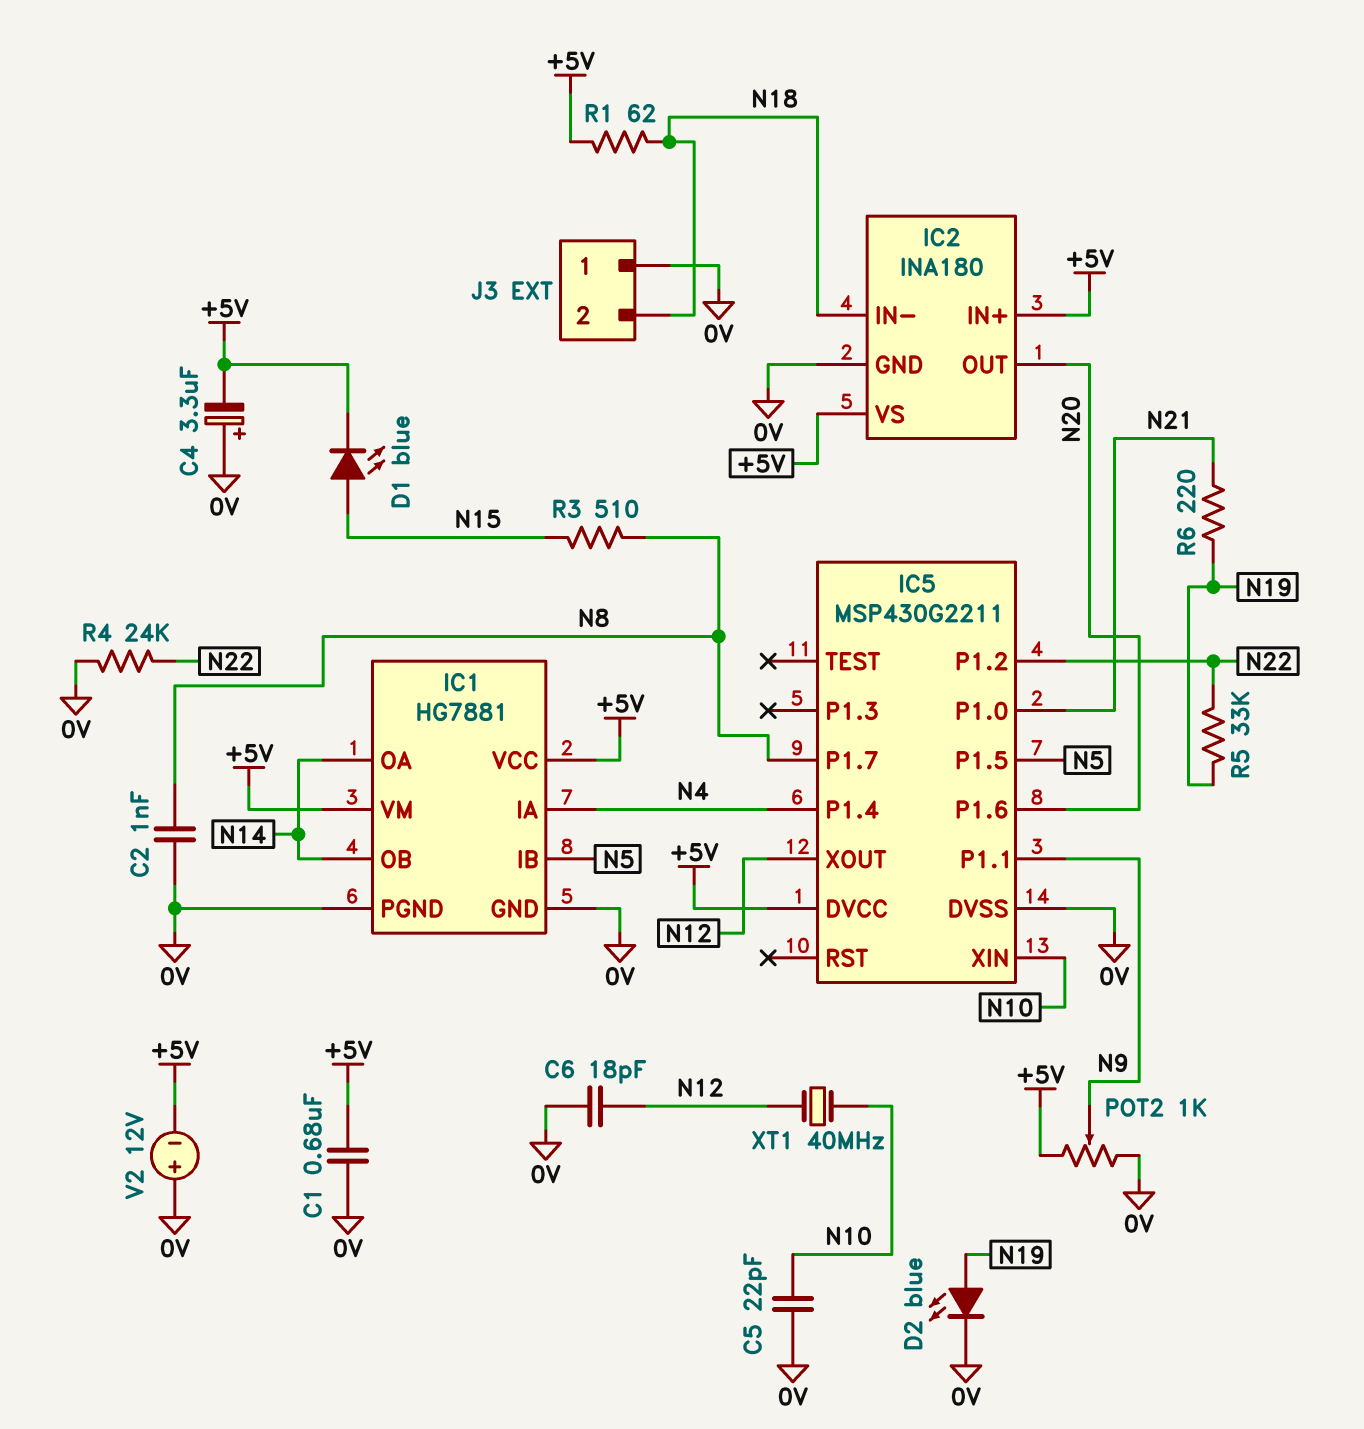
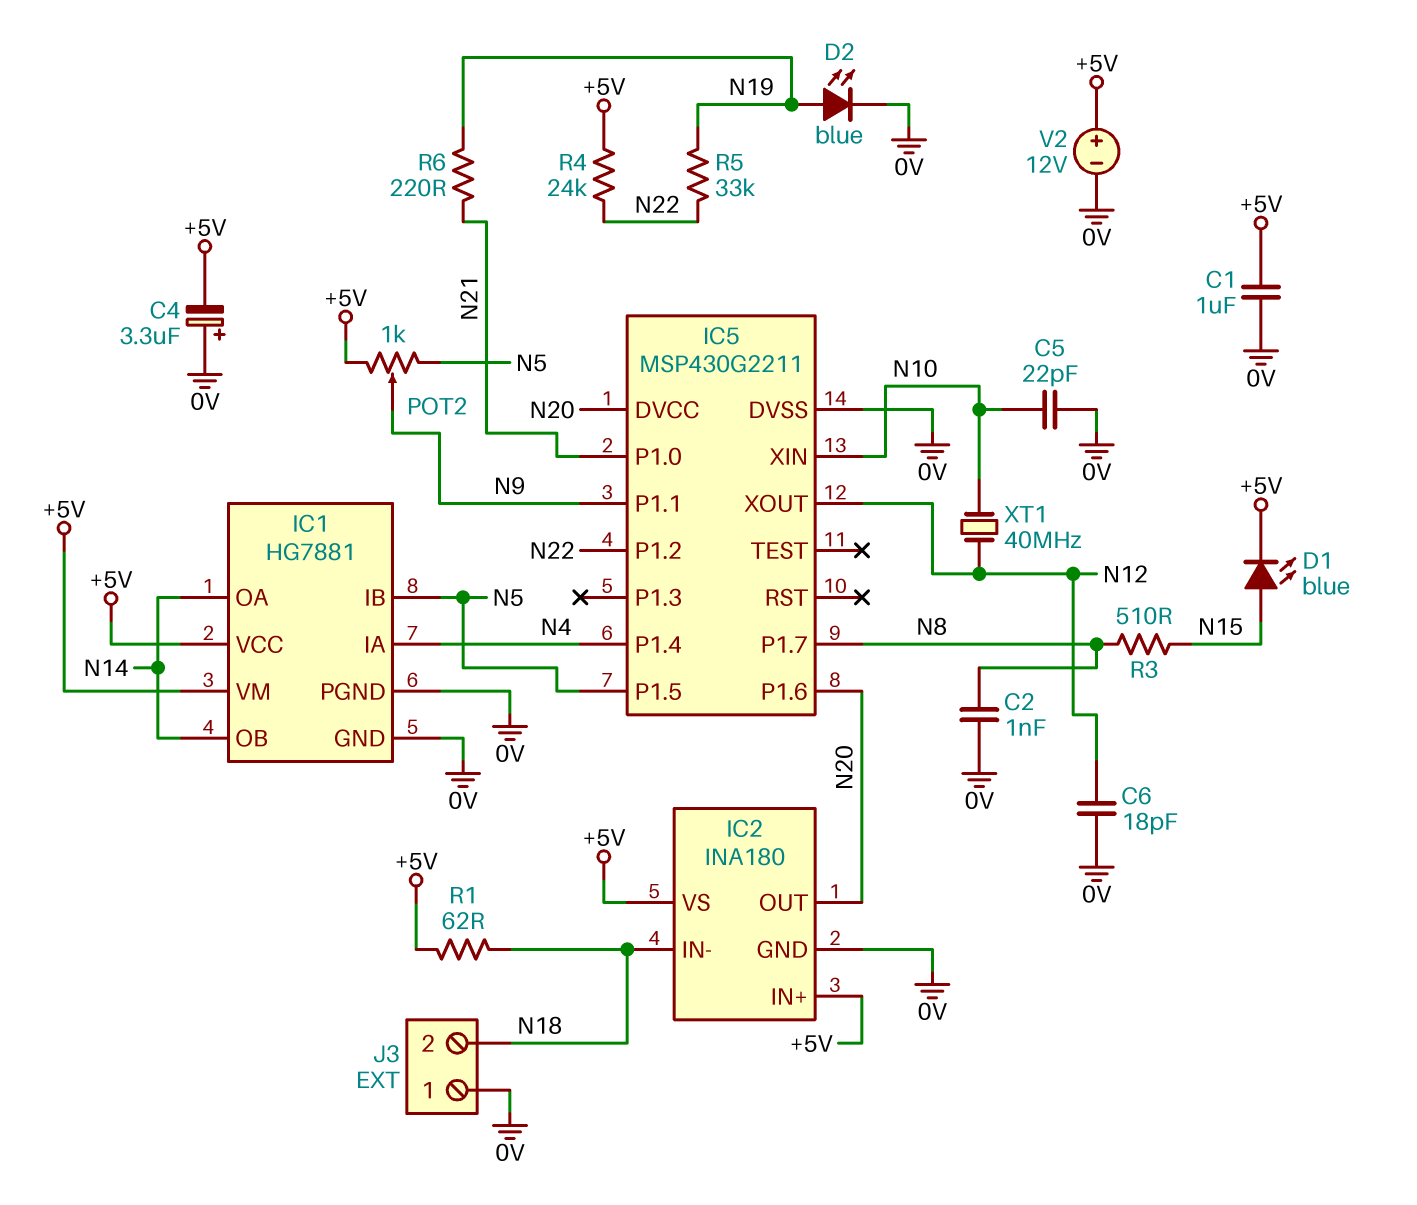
C1: 680nF (+5V, 0V) -> 1uF (+5V, 0V)
IC5 pin DVCC: +5V -> N20
POT2: 1k (+5V, 0V, wiper N9) -> 1k (+5V, N5, wiper N9)
R4: 24k (0V, N22) -> 24k (+5V, N22)
V2: 12V (plus 0V, minus +5V) -> 12V (plus +5V, minus 0V)

